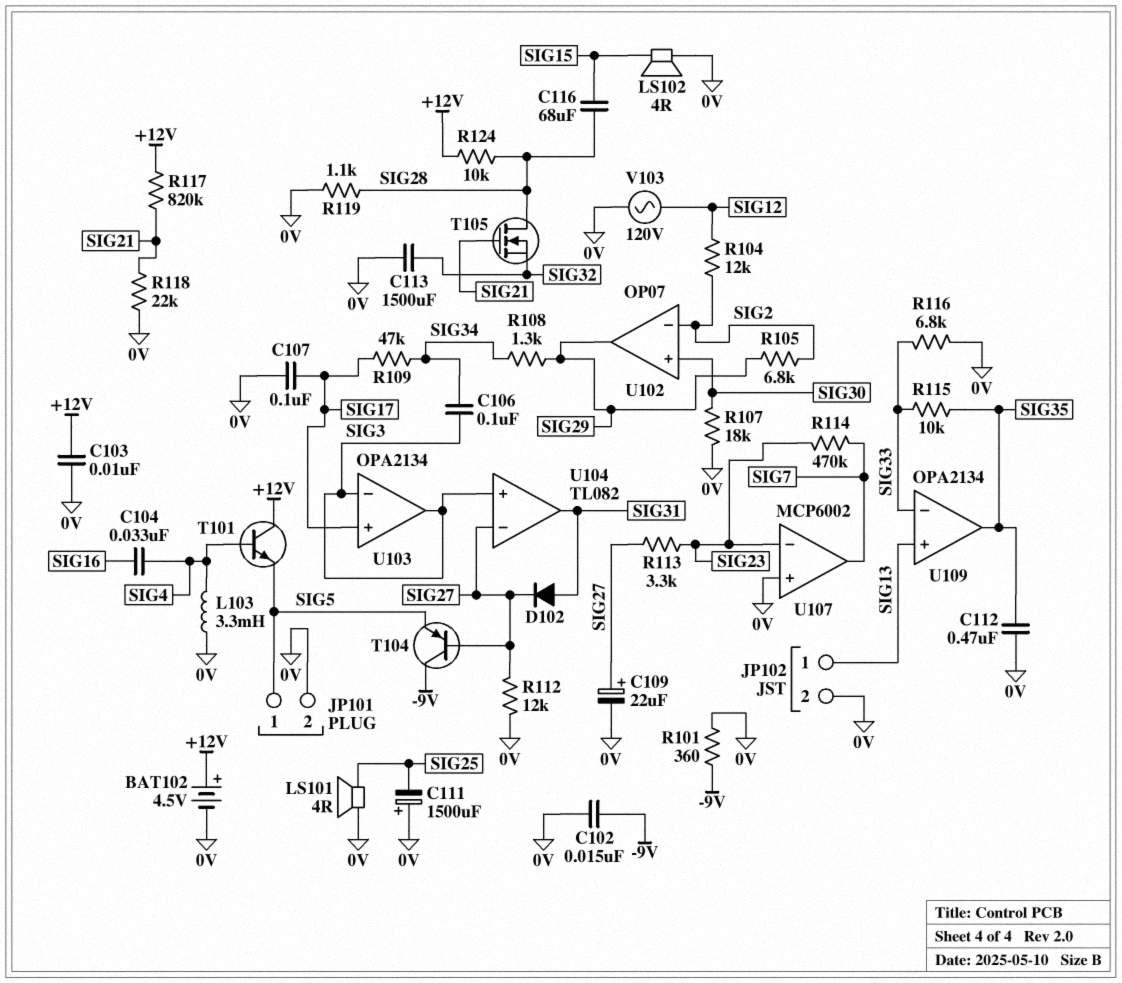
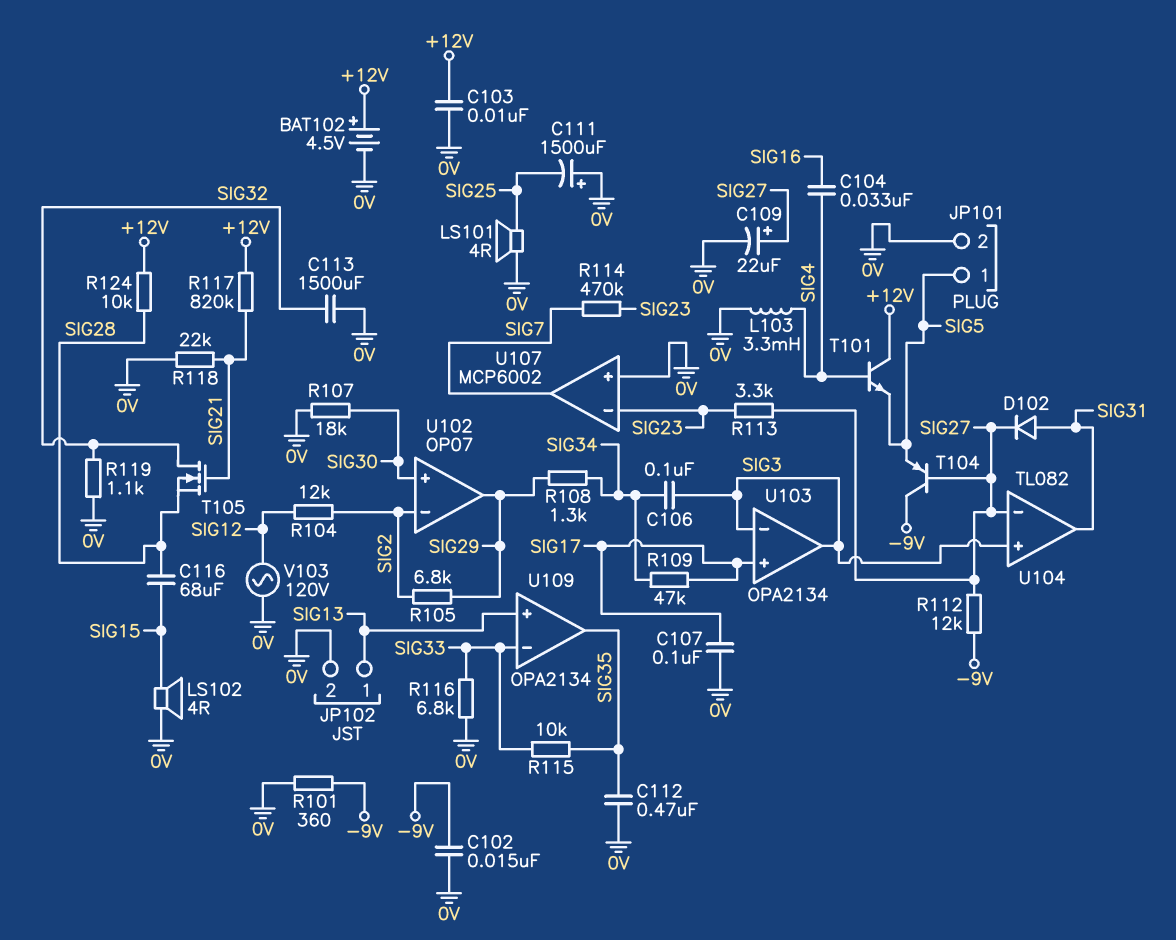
R112: 12k (0V, SIG27) -> 12k (-9V, SIG27)
R119: 1.1k (0V, SIG28) -> 1.1k (0V, SIG32)
T105: NMOS (G SIG21, D SIG28, S SIG32) -> NMOS (G SIG21, D SIG32, S SIG28)

